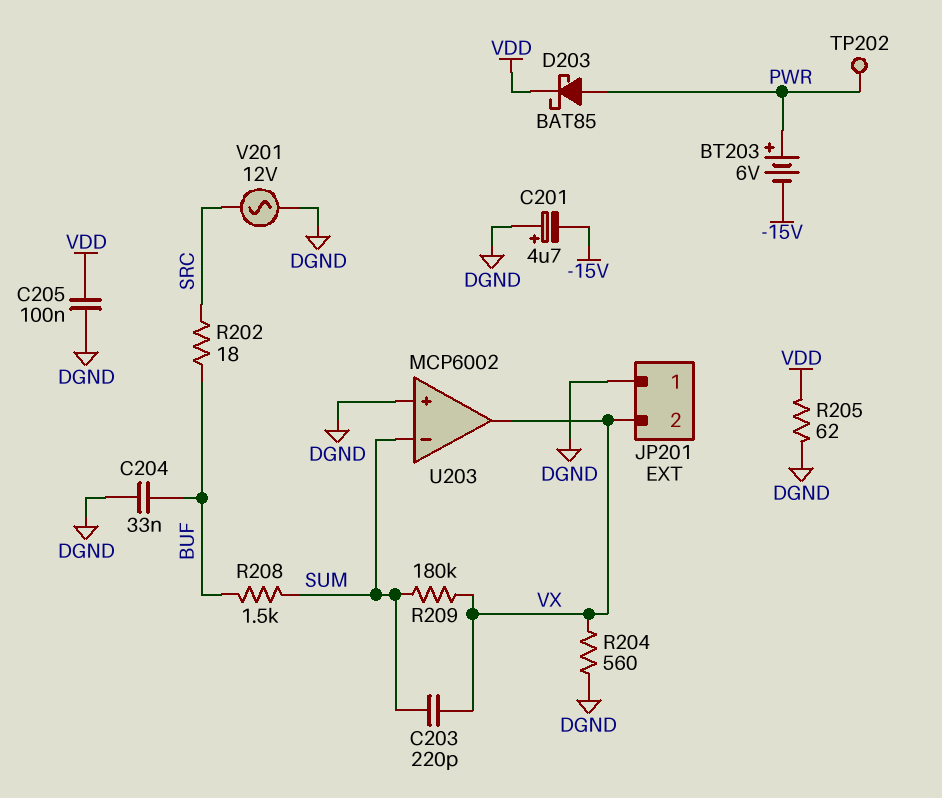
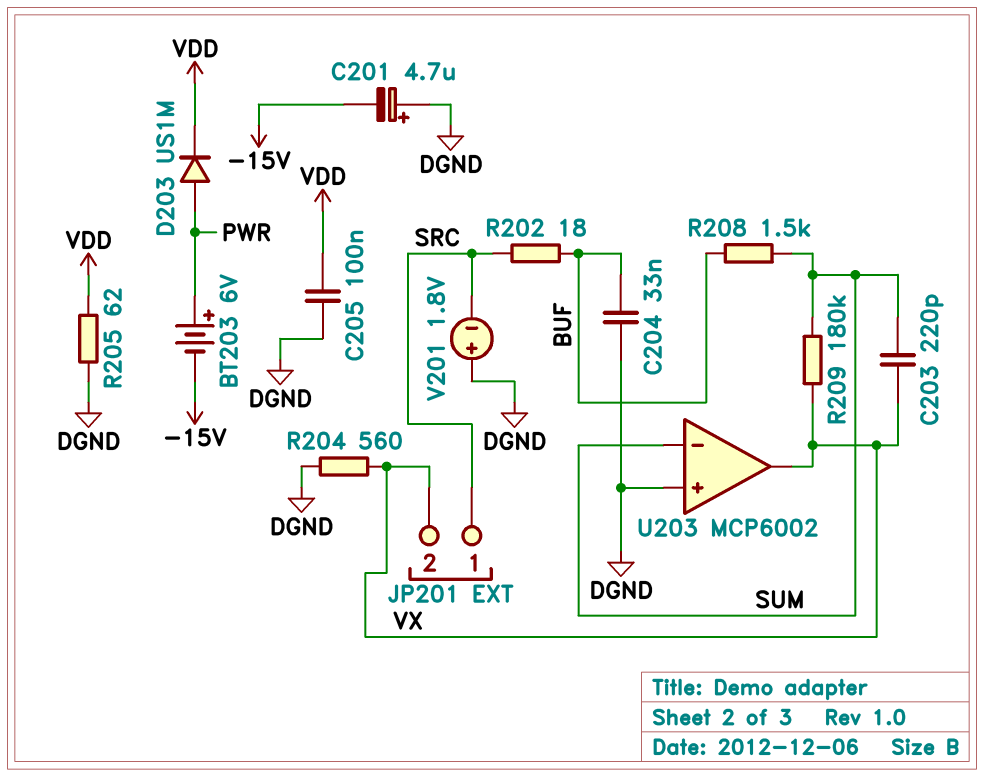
D203: schottky BAT85 (A PWR, K VDD) -> diode US1M (A PWR, K VDD)
JP201 pin 1: DGND -> SRC
TP202: test point (PWR) -> none
V201: AC 12V (DGND, SRC) -> 1.8V (plus DGND, minus SRC)

